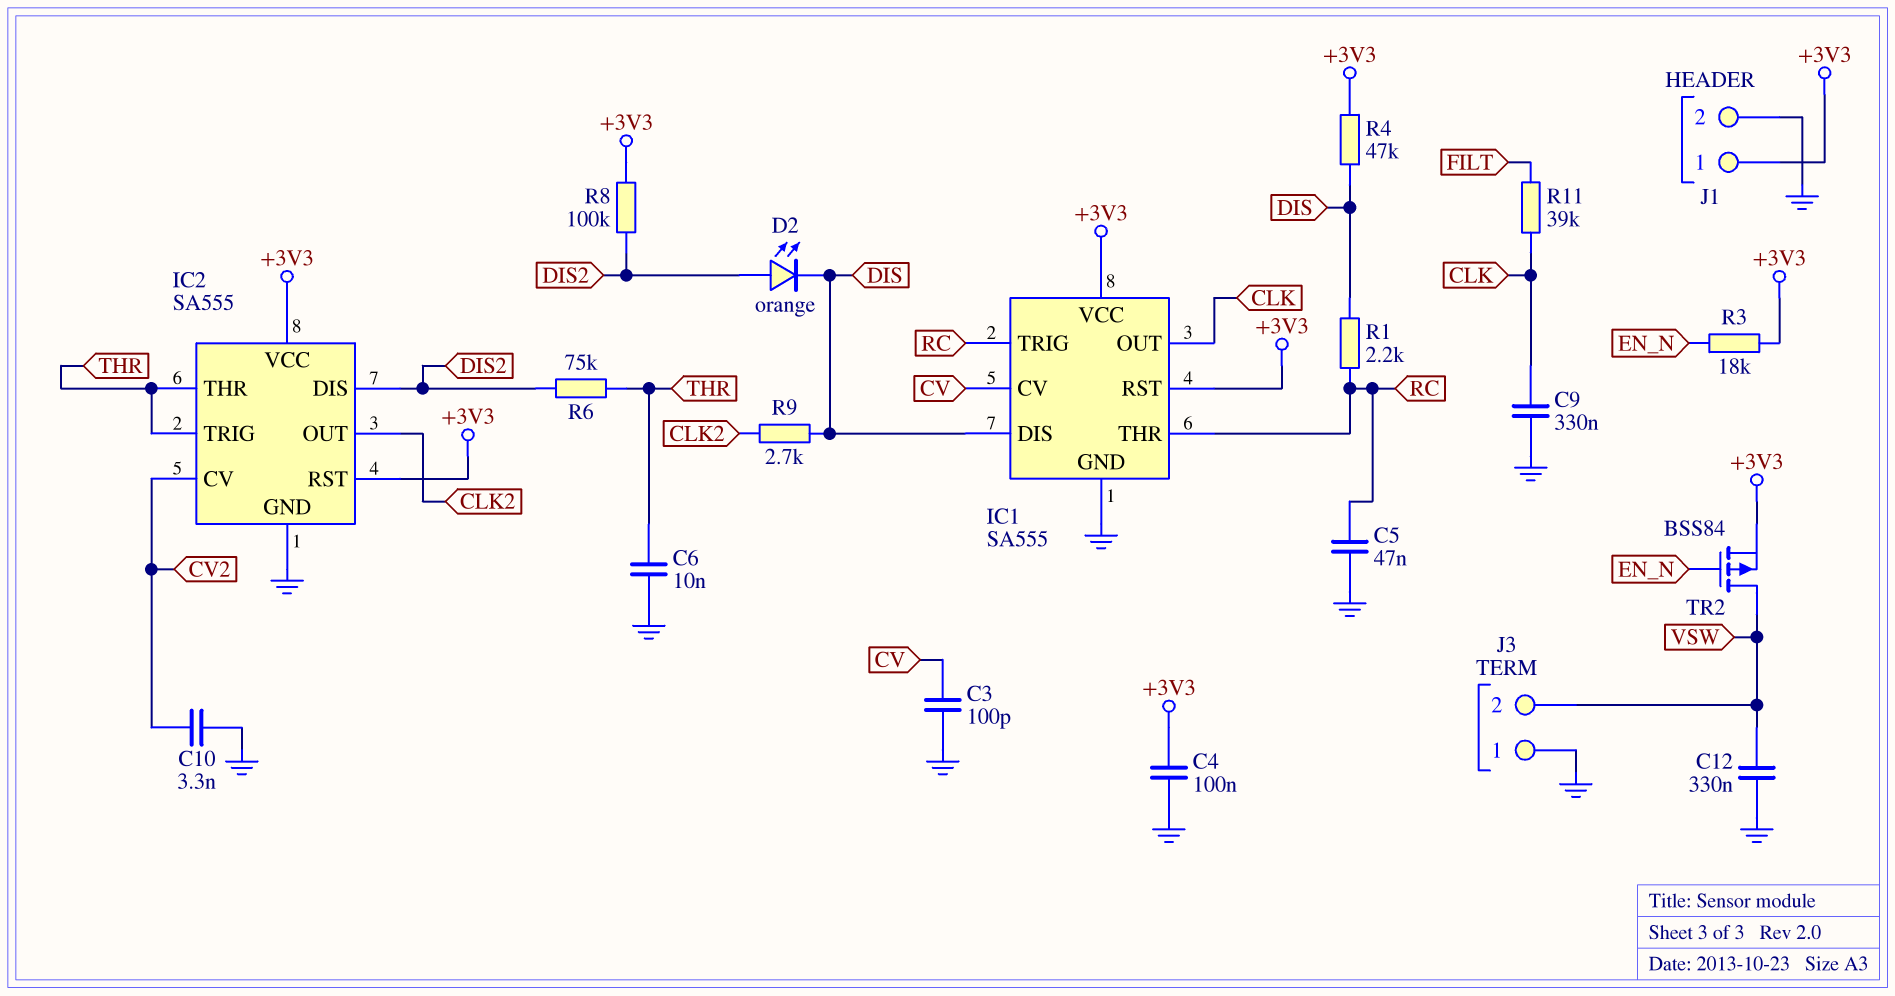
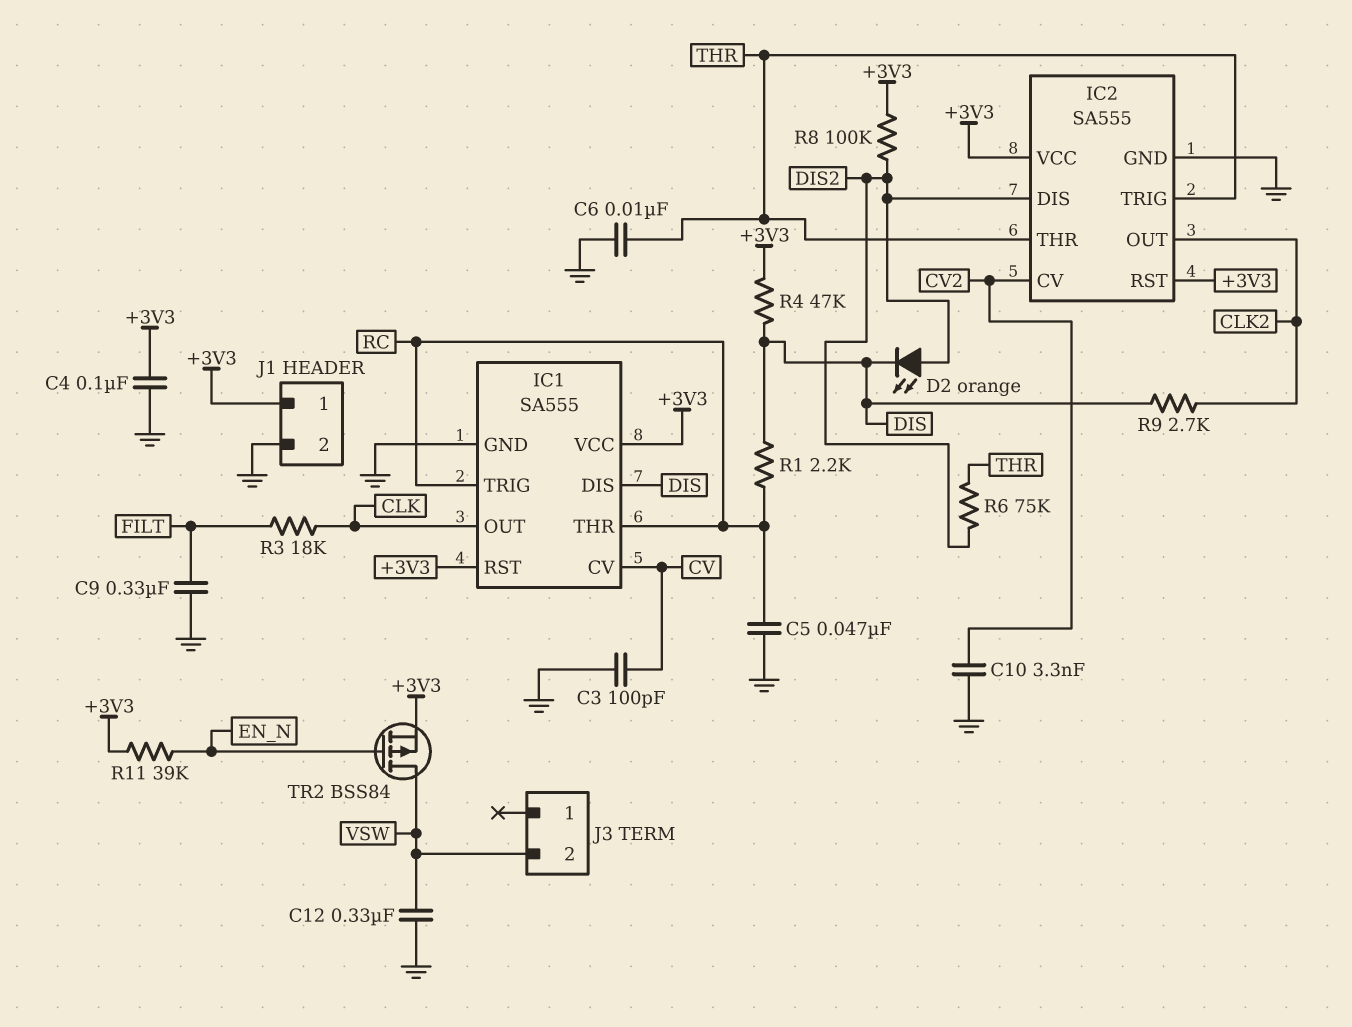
C9: 330nF (CLK, GND) -> 330nF (FILT, GND)
J3 pin 1: GND -> none
R3: 18k (+3V3, EN_N) -> 18k (CLK, FILT)
R11: 39k (CLK, FILT) -> 39k (+3V3, EN_N)

